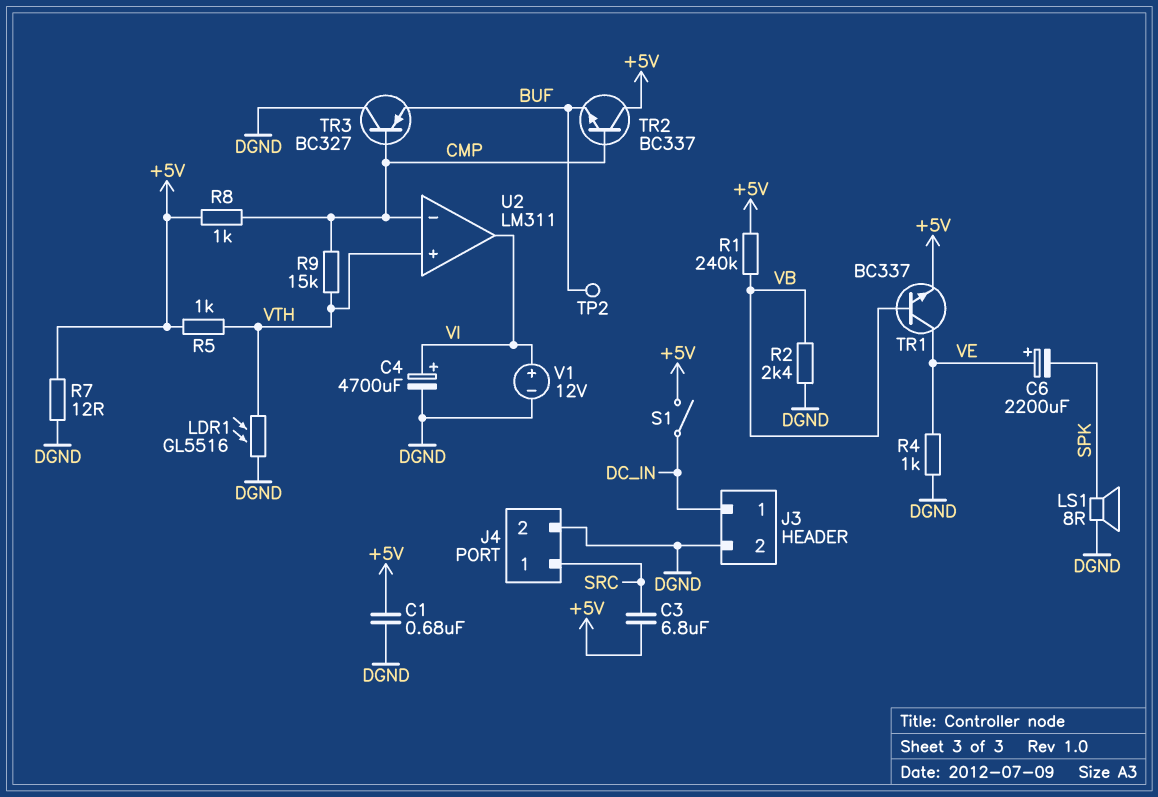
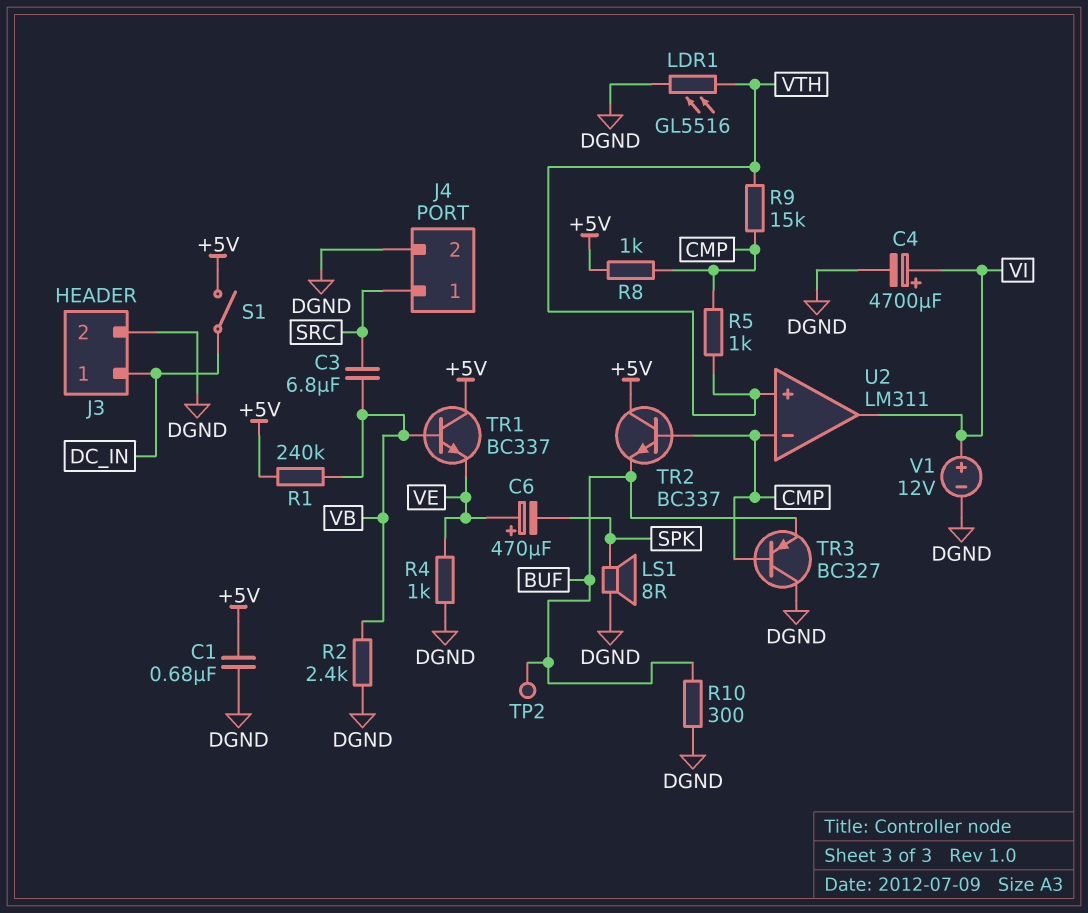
C3: 6.8uF (+5V, SRC) -> 6.8uF (SRC, VB)
C6: 2200uF (plus VE, minus SPK) -> 470uF (plus VE, minus SPK)
R5: 1k (+5V, VTH) -> 1k (CMP, VTH)
R7: 12 (+5V, DGND) -> none
R10: none -> 300 (BUF, DGND)
TR1: NPN BC337 (B VB, C VE, E +5V) -> NPN BC337 (B VB, C +5V, E VE)

